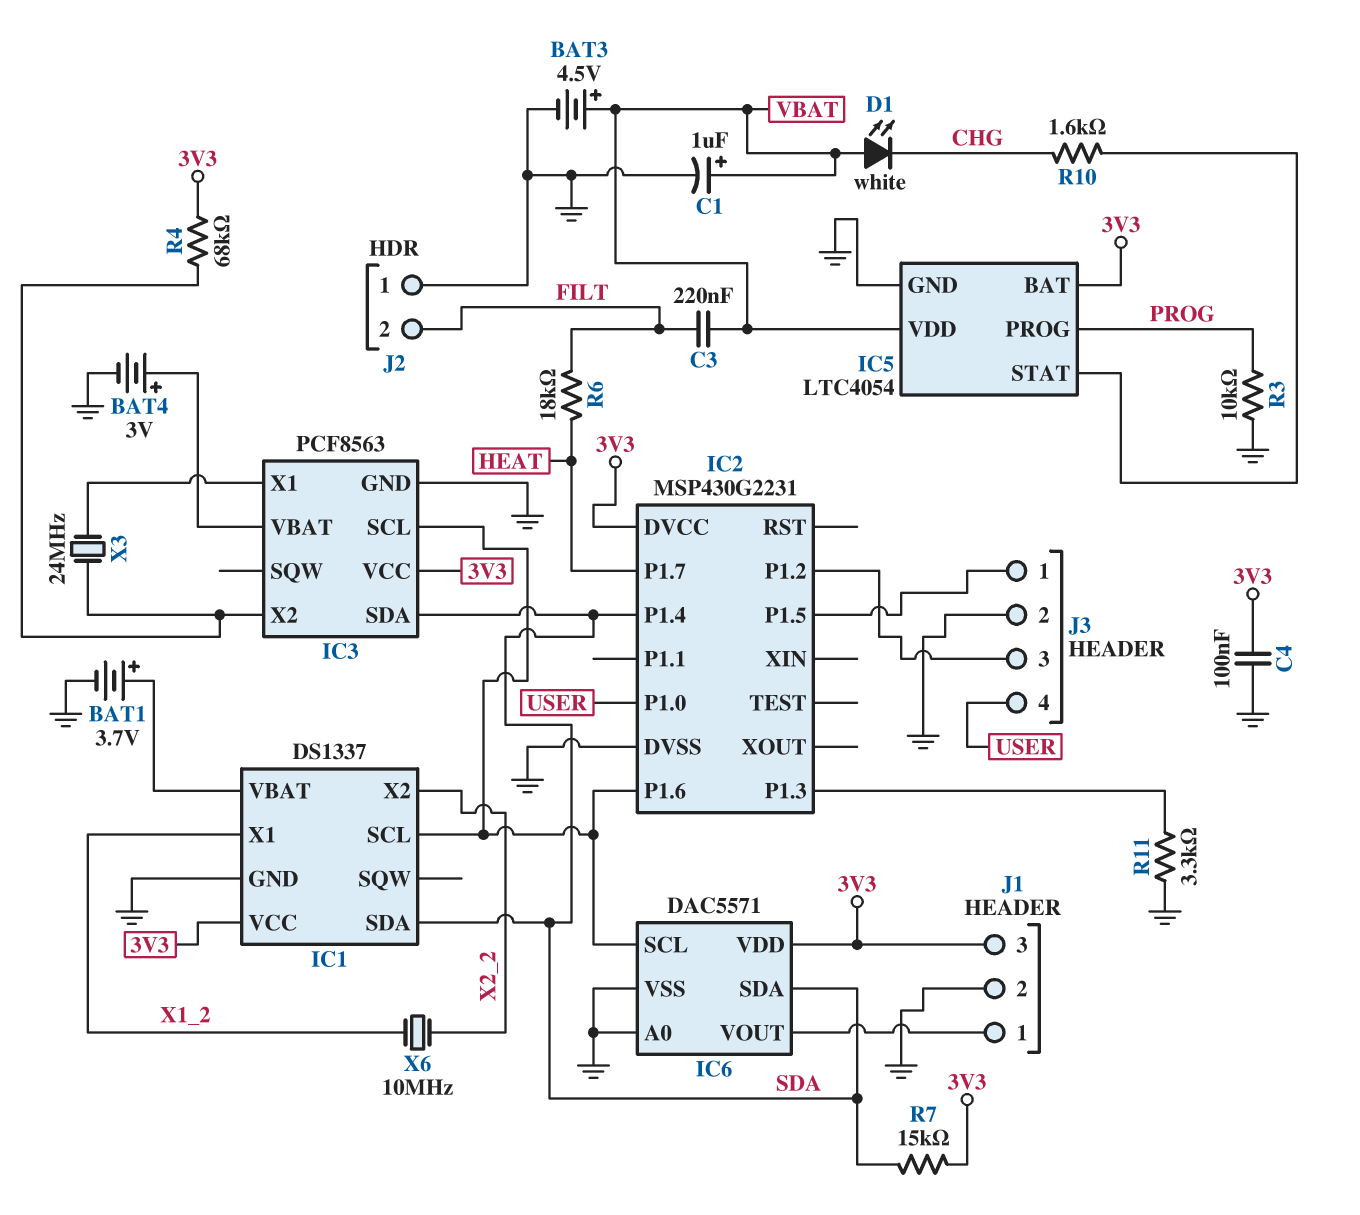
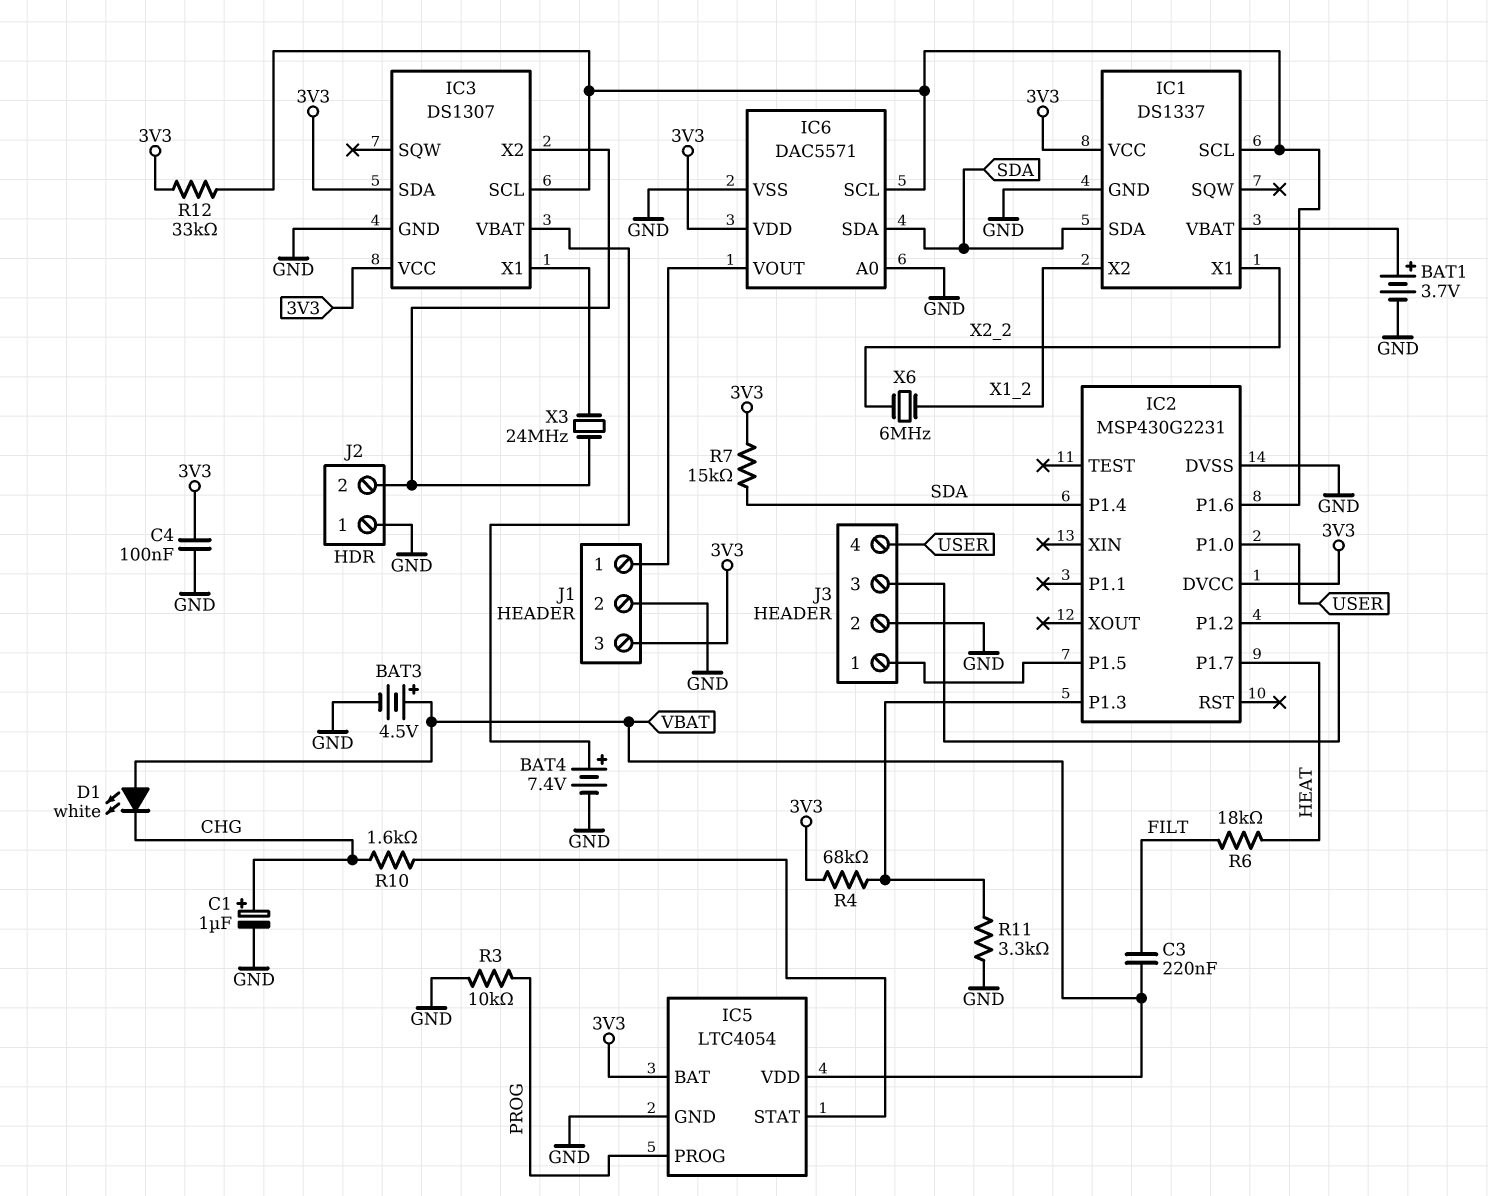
BAT4: 3V (plus IC3/VBAT, minus GND) -> 7.4V (plus IC3/VBAT, minus GND)
C1: 1uF (plus VBAT, minus GND) -> 1uF (plus CHG, minus GND)
IC1 pin X1: X1_2 -> X2_2
IC1 pin X2: X2_2 -> X1_2
IC3: PCF8563 -> DS1307
IC3 pin SDA: SDA -> 3V3
J2 pin 2: FILT -> IC3/X2
R4: 68k (3V3, IC3/X2) -> 68k (3V3, IC2/P1.3)
R12: none -> 33k (3V3, IC1/SCL)
X6: 10MHz (X1_2, X2_2) -> 6MHz (X1_2, X2_2)

